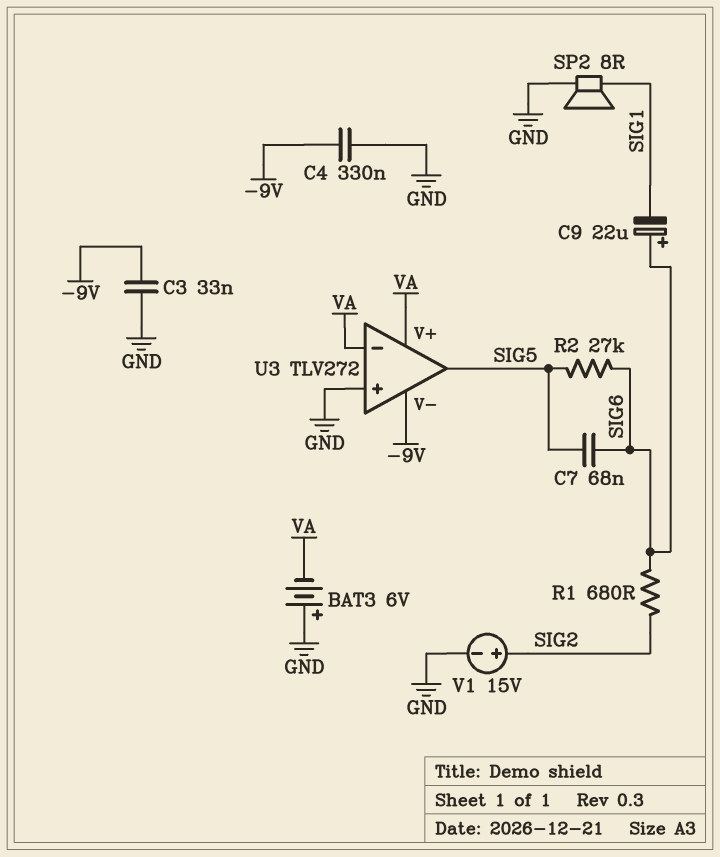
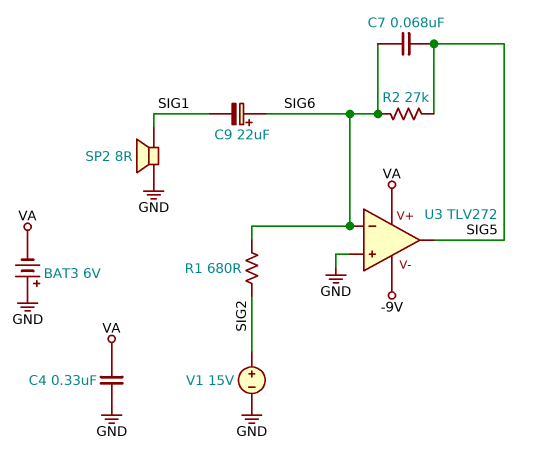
C3: 33nF (-9V, GND) -> none
C4: 330nF (-9V, GND) -> 330nF (GND, VA)
U3 pin in-: VA -> SIG6

